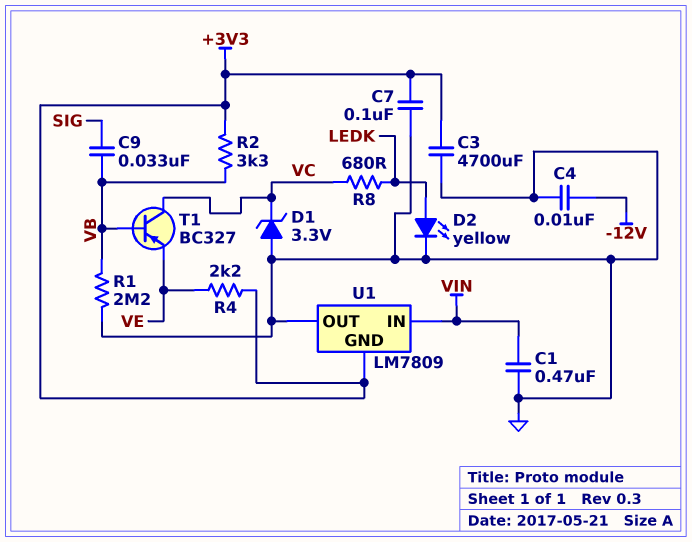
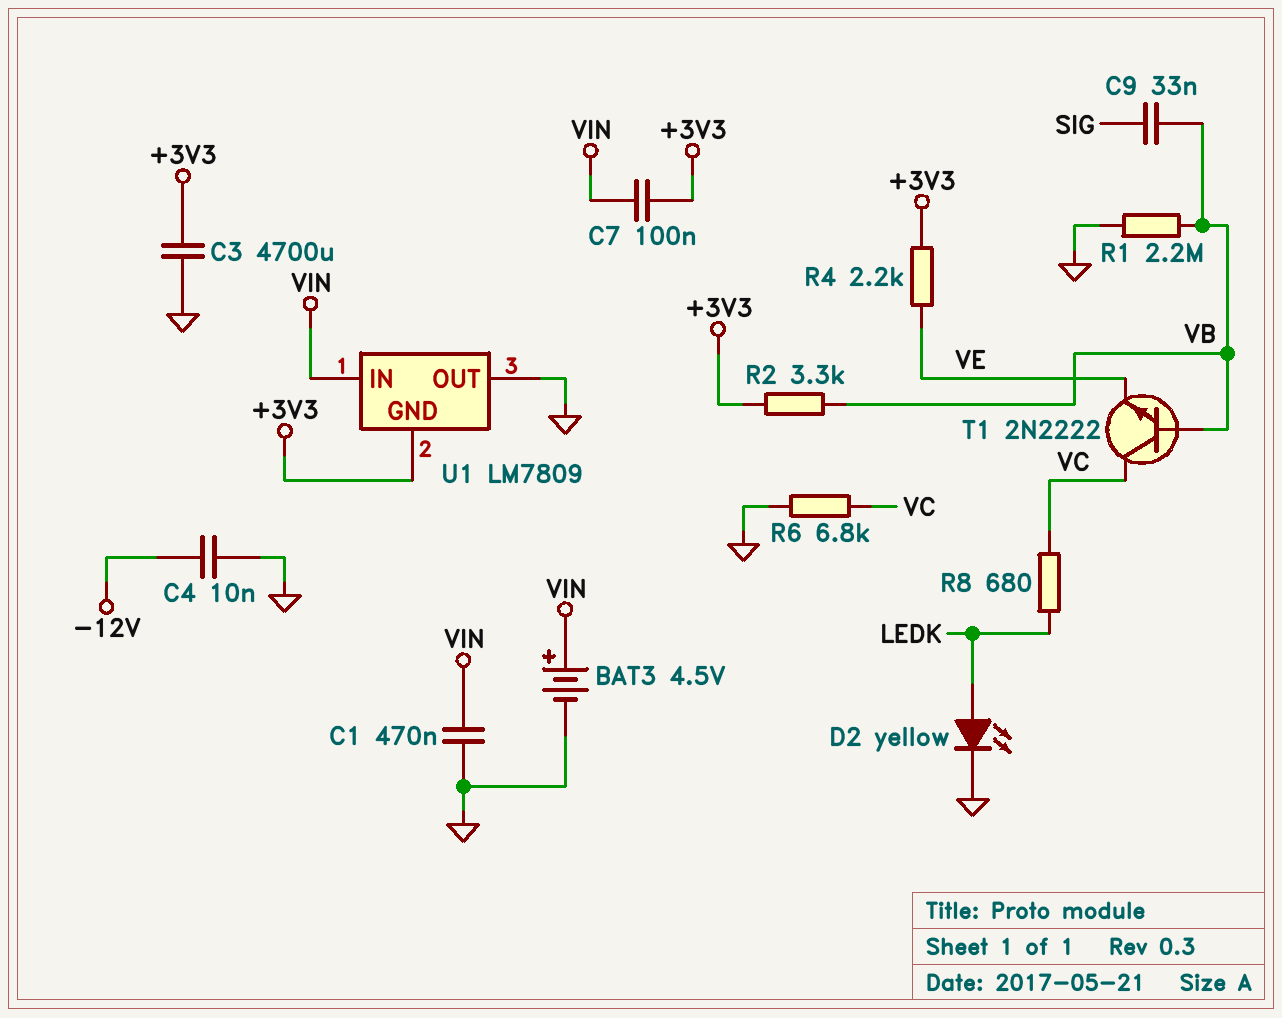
BAT3: none -> 4.5V (plus VIN, minus GND)
C7: 100nF (+3V3, GND) -> 100nF (+3V3, VIN)
D1: zener 3.3V (A GND, K VC) -> none
R6: none -> 6.8k (GND, VC)
T1: PNP BC327 (B VB, C VC, E VE) -> NPN 2N2222 (B VB, C VC, E VE)

